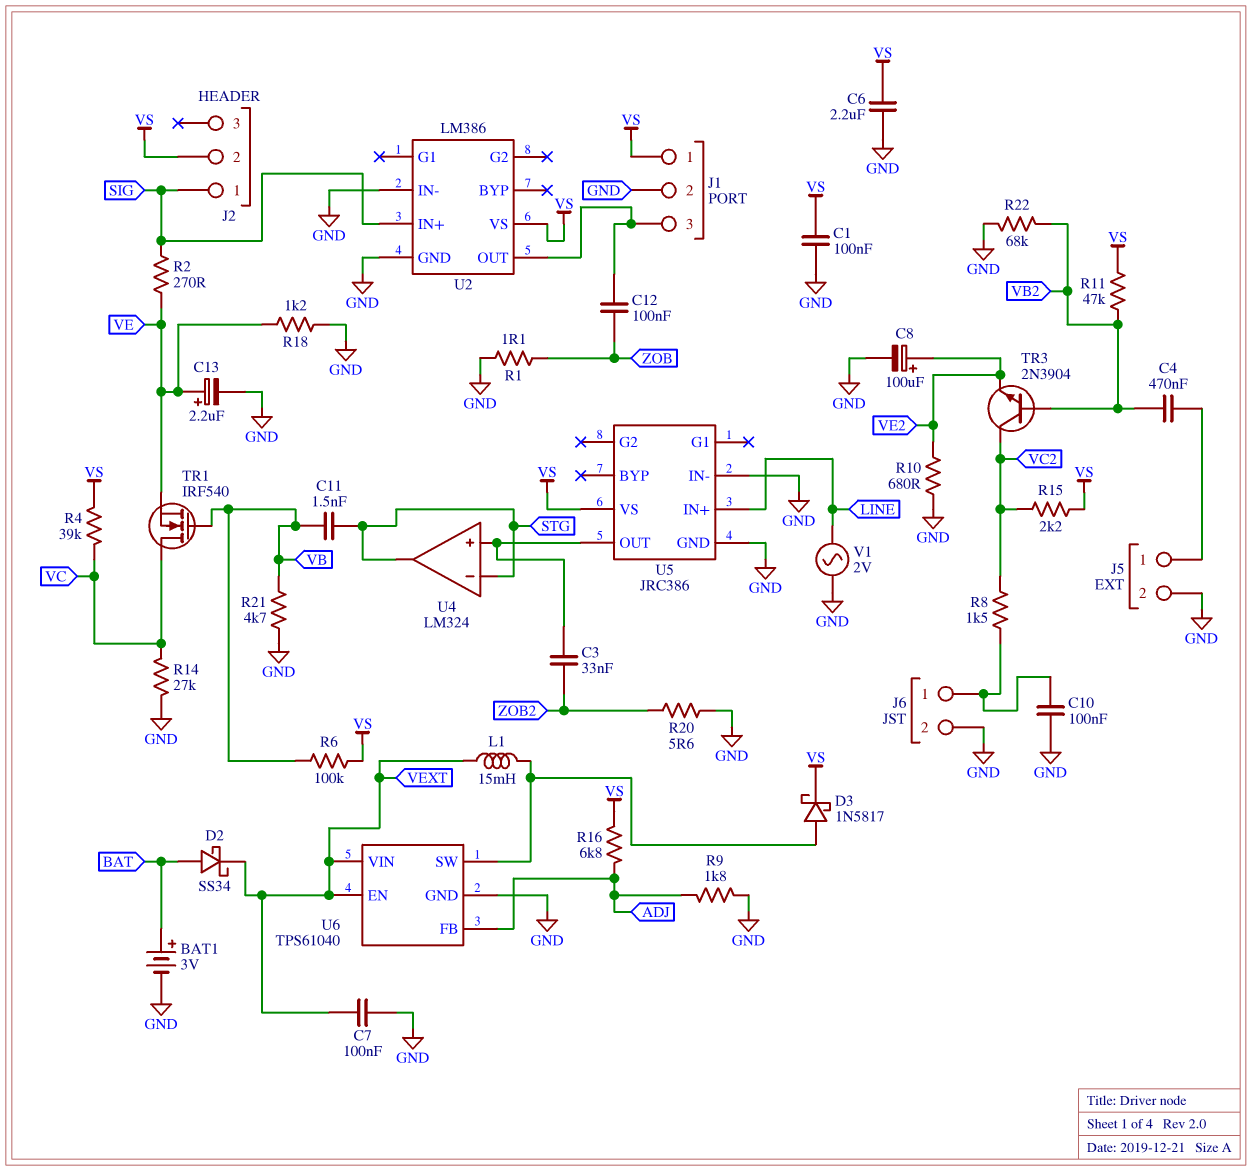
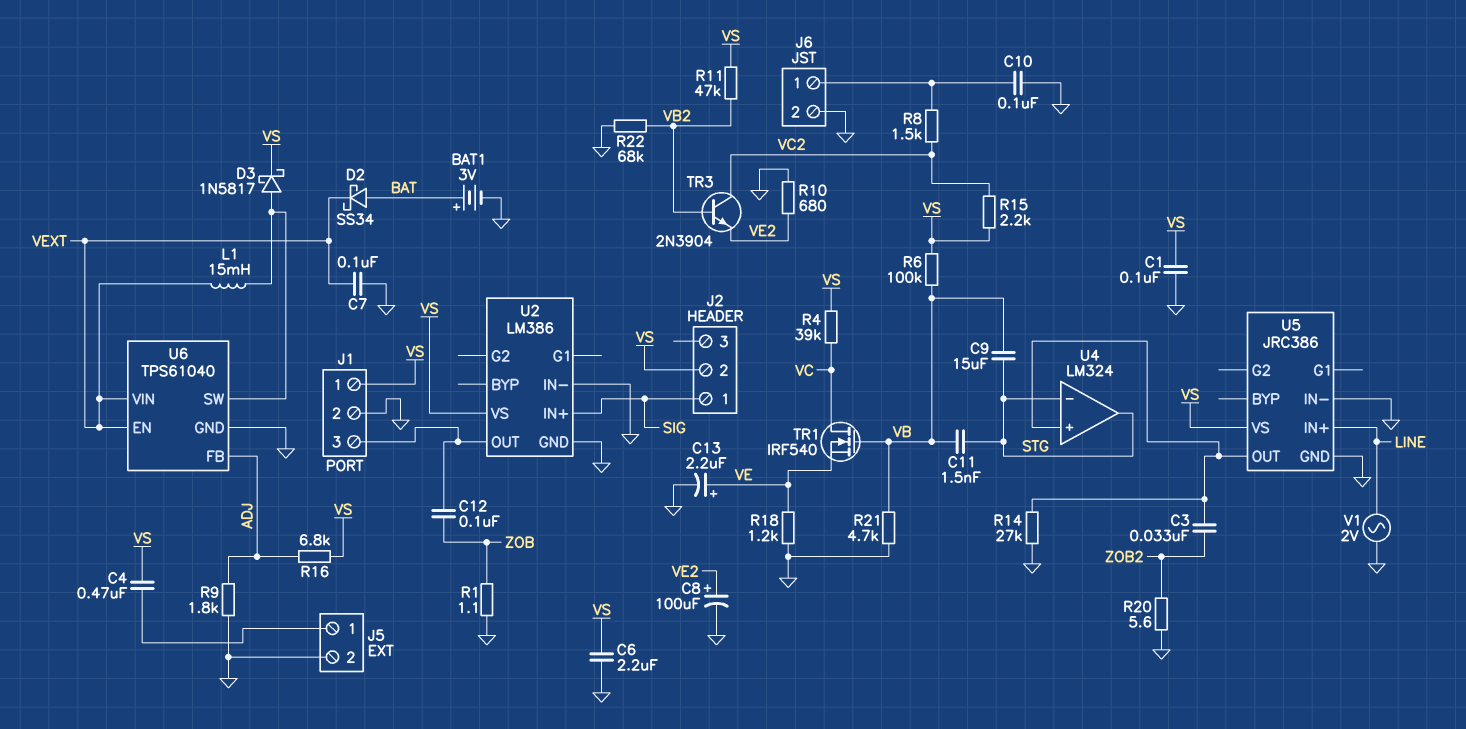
C4: 470nF (J5/1, VB2) -> 470nF (J5/1, VS)
C9: none -> 15uF (STG, VB)
R2: 270 (SIG, VE) -> none
R14: 27k (GND, VC) -> 27k (GND, U4/in+)

